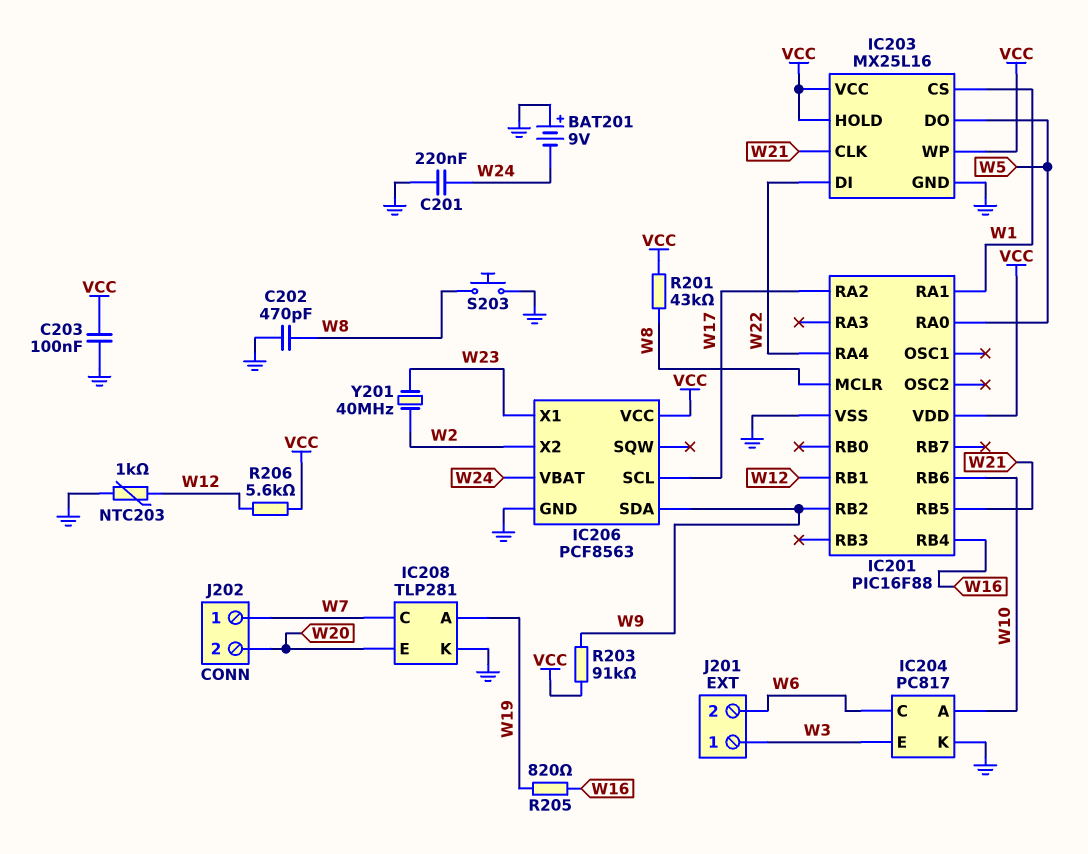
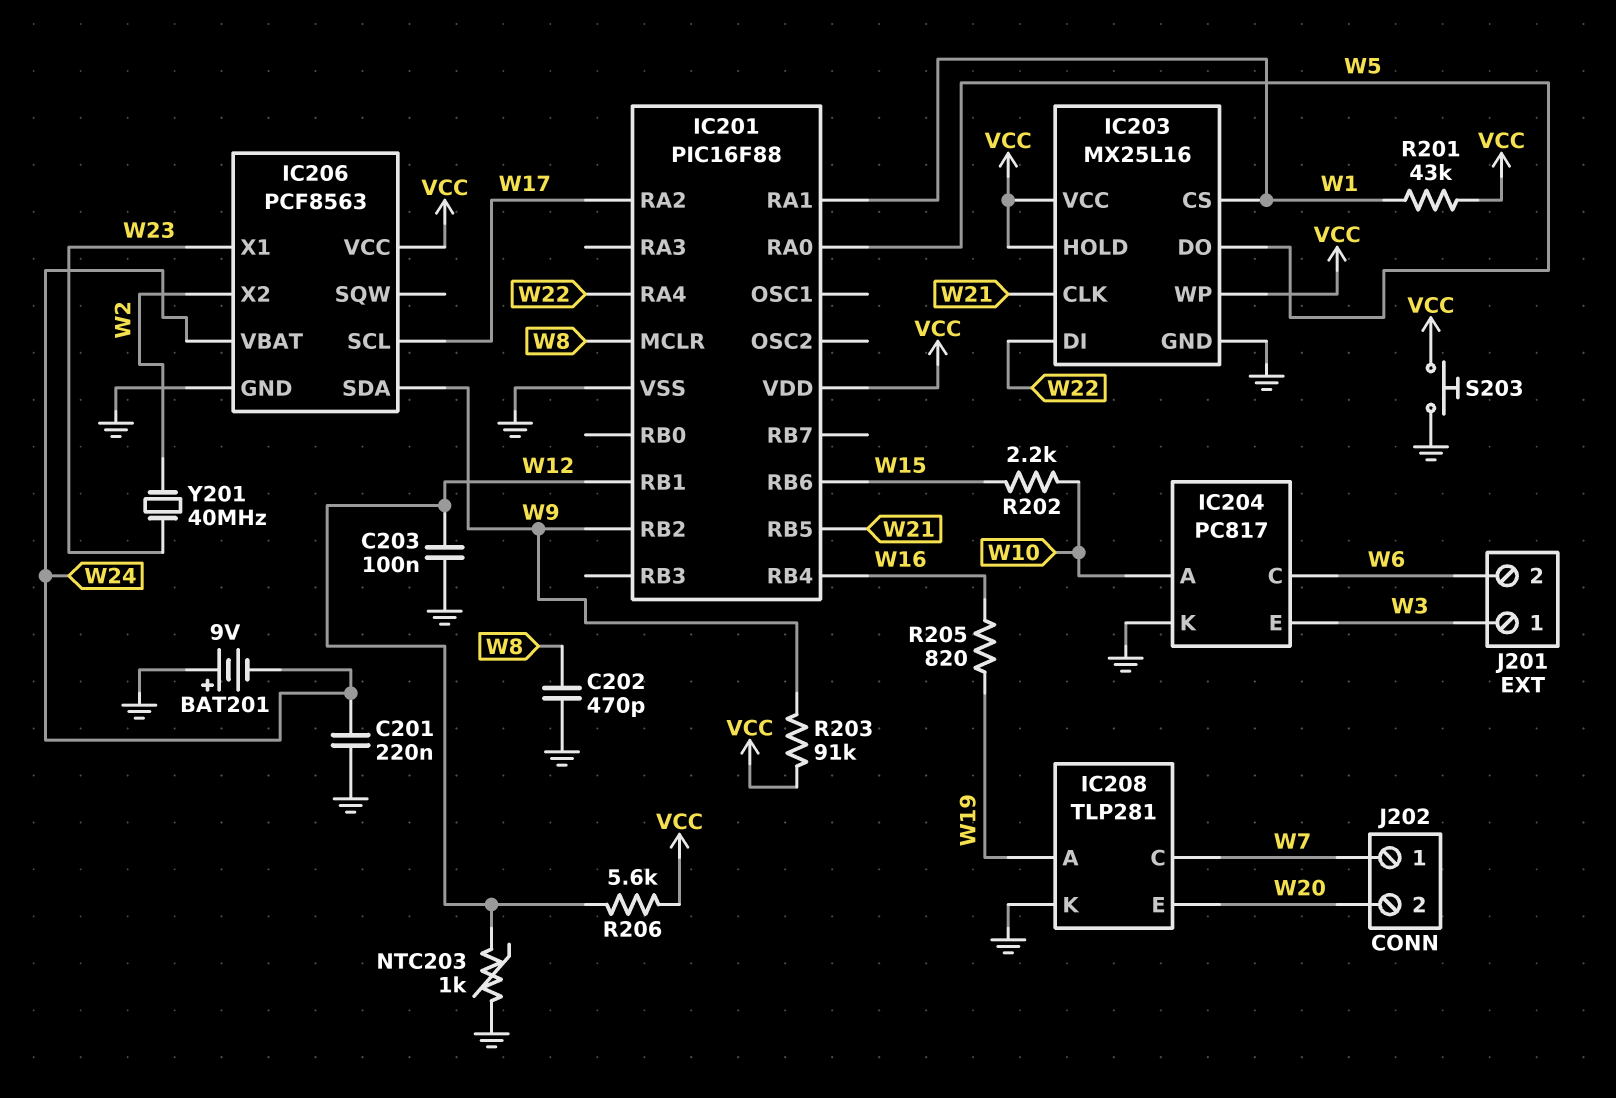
C203: 100nF (GND, VCC) -> 100nF (GND, W12)
IC201 pin RB6: W10 -> W15
R201: 43k (VCC, W8) -> 43k (VCC, W1)
R202: none -> 2.2k (W10, W15)
S203: button (GND, W8) -> button (GND, VCC)

